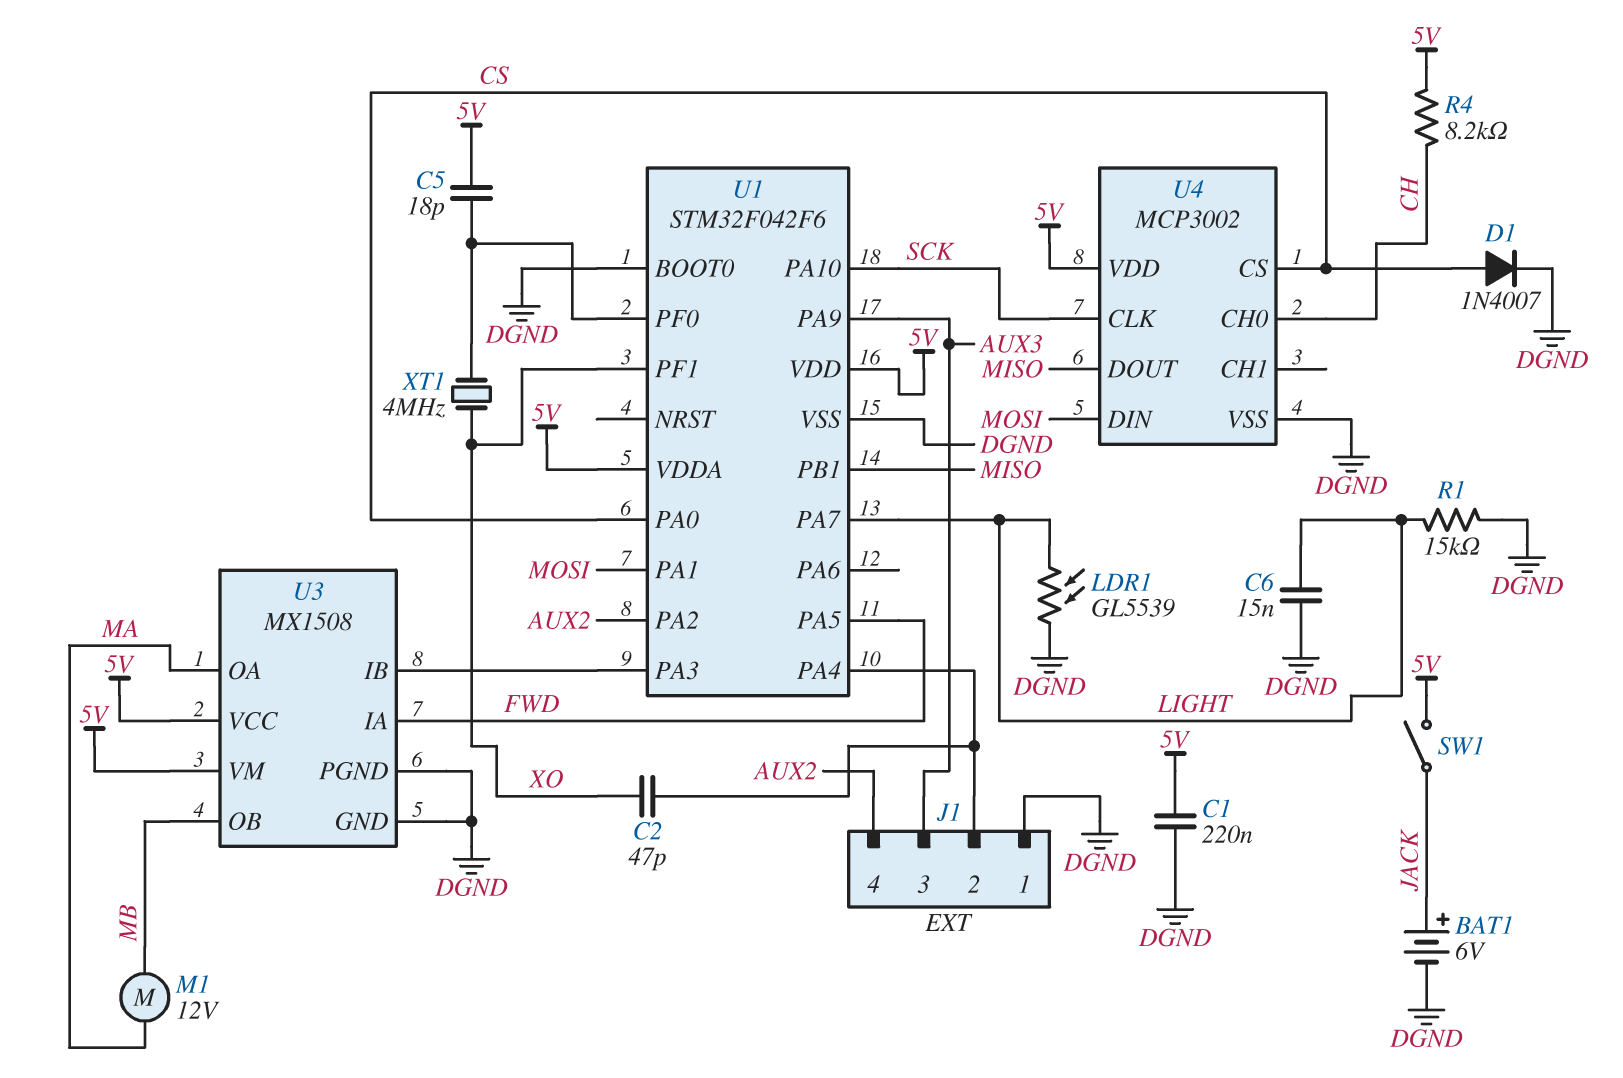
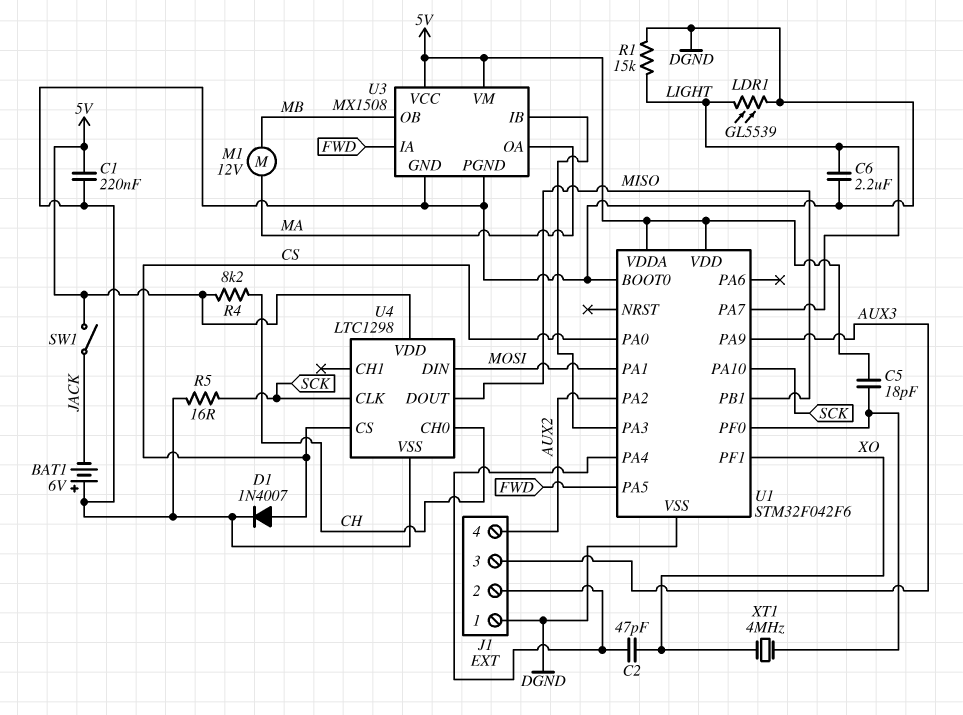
BAT1: 6V (plus JACK, minus DGND) -> 6V (plus DGND, minus JACK)
C6: 15nF (DGND, LIGHT) -> 2.2uF (DGND, LIGHT)
R5: none -> 16 (DGND, SCK)
U4: MCP3002 -> LTC1298

